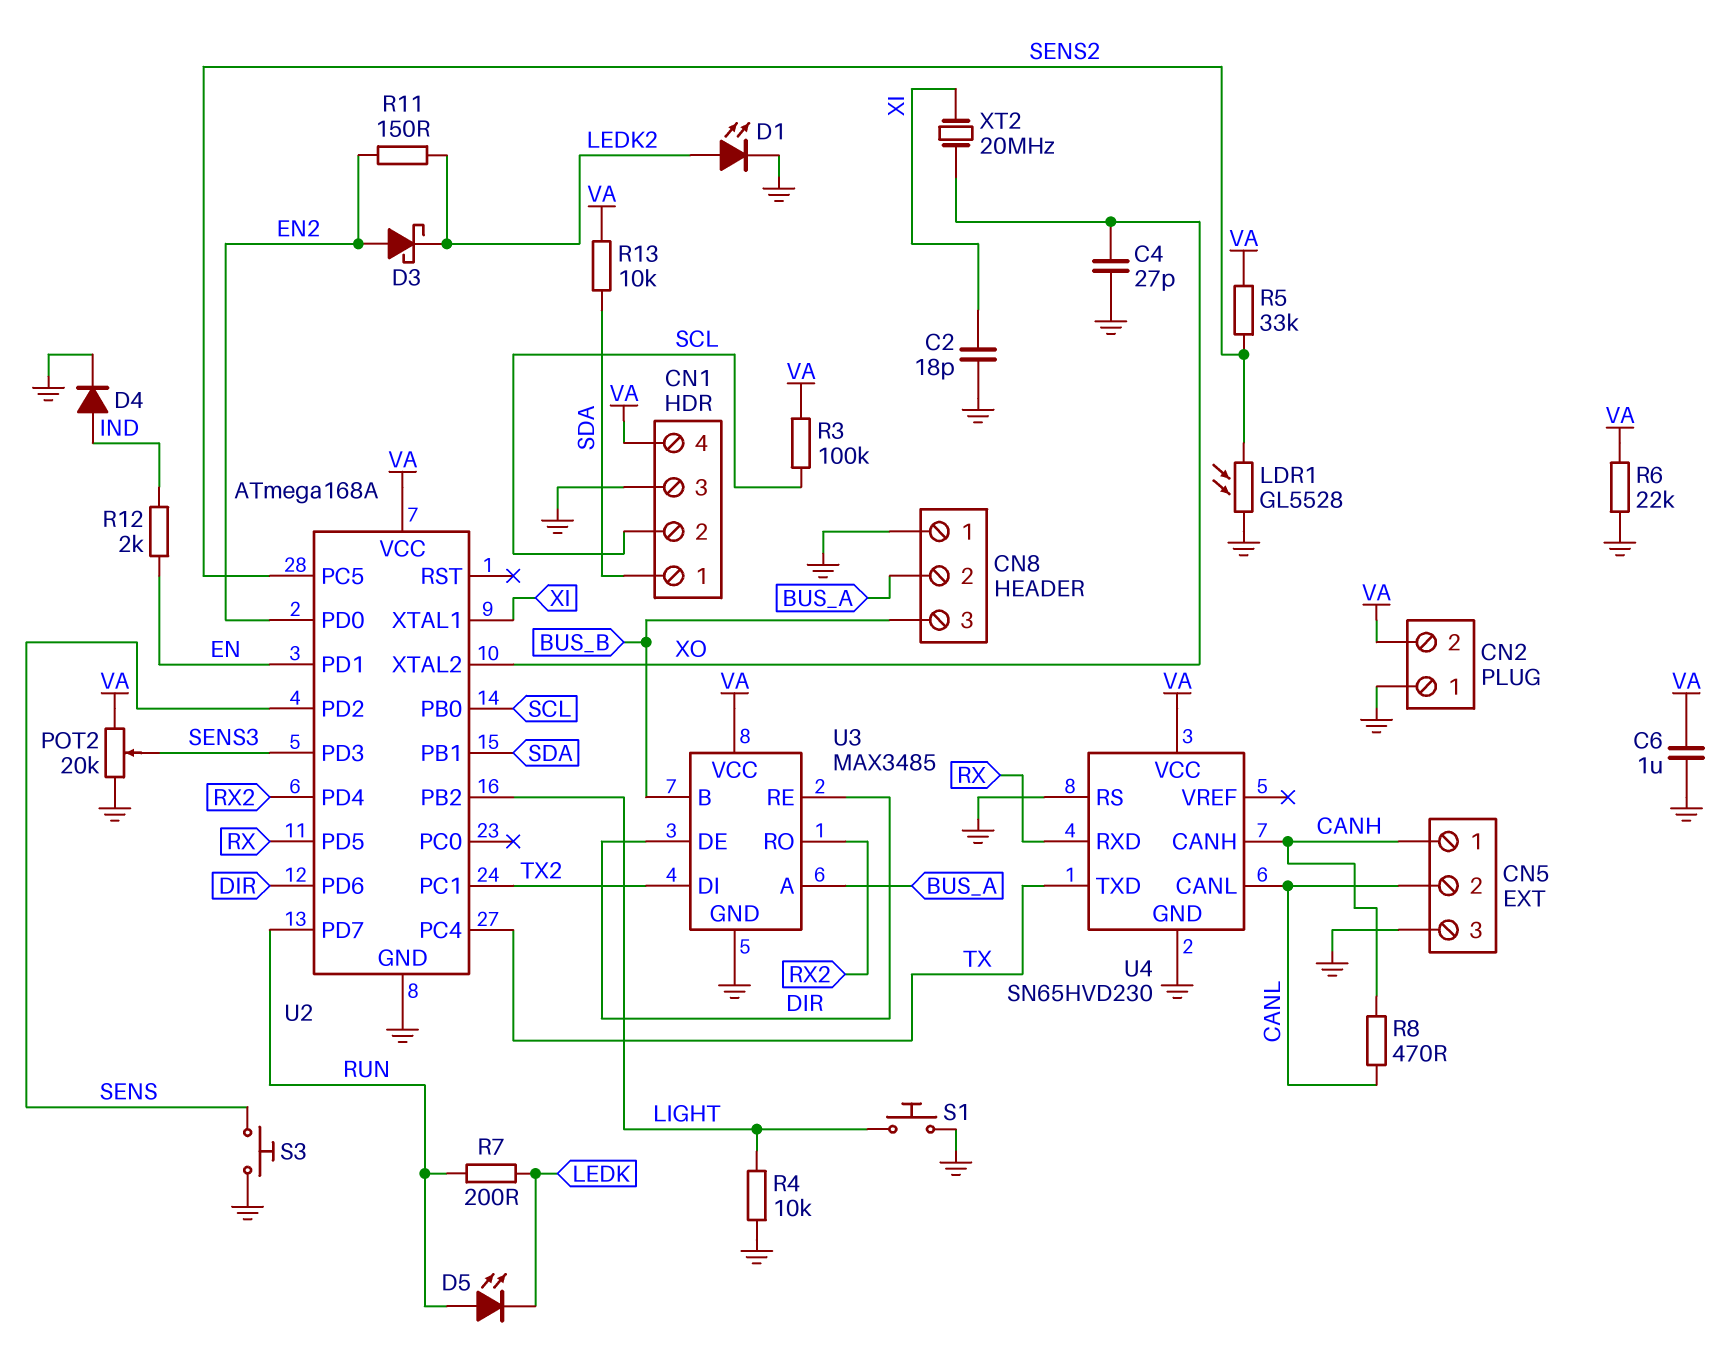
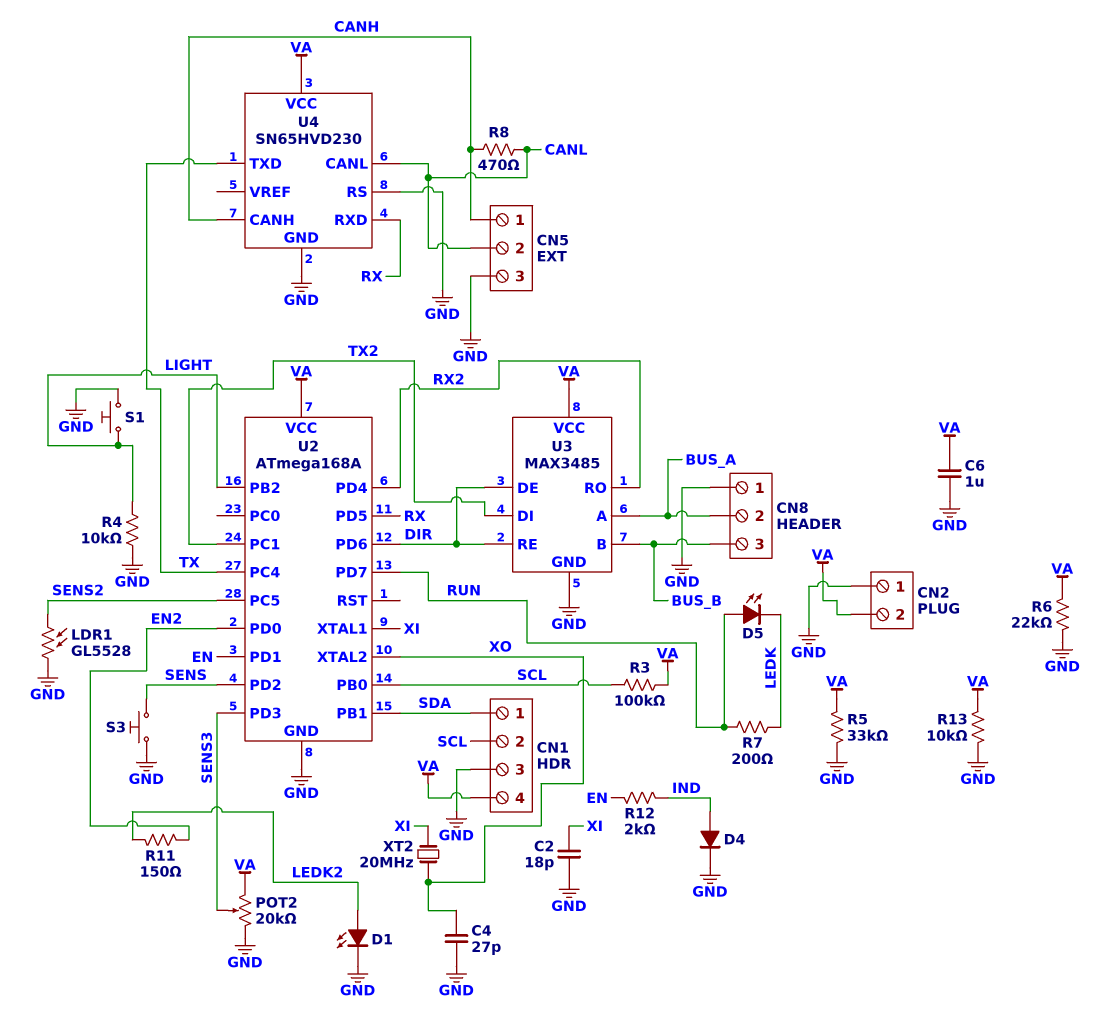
D3: schottky (A EN2, K LEDK2) -> none
R5: 33k (SENS2, VA) -> 33k (GND, VA)
R13: 10k (SDA, VA) -> 10k (GND, VA)

